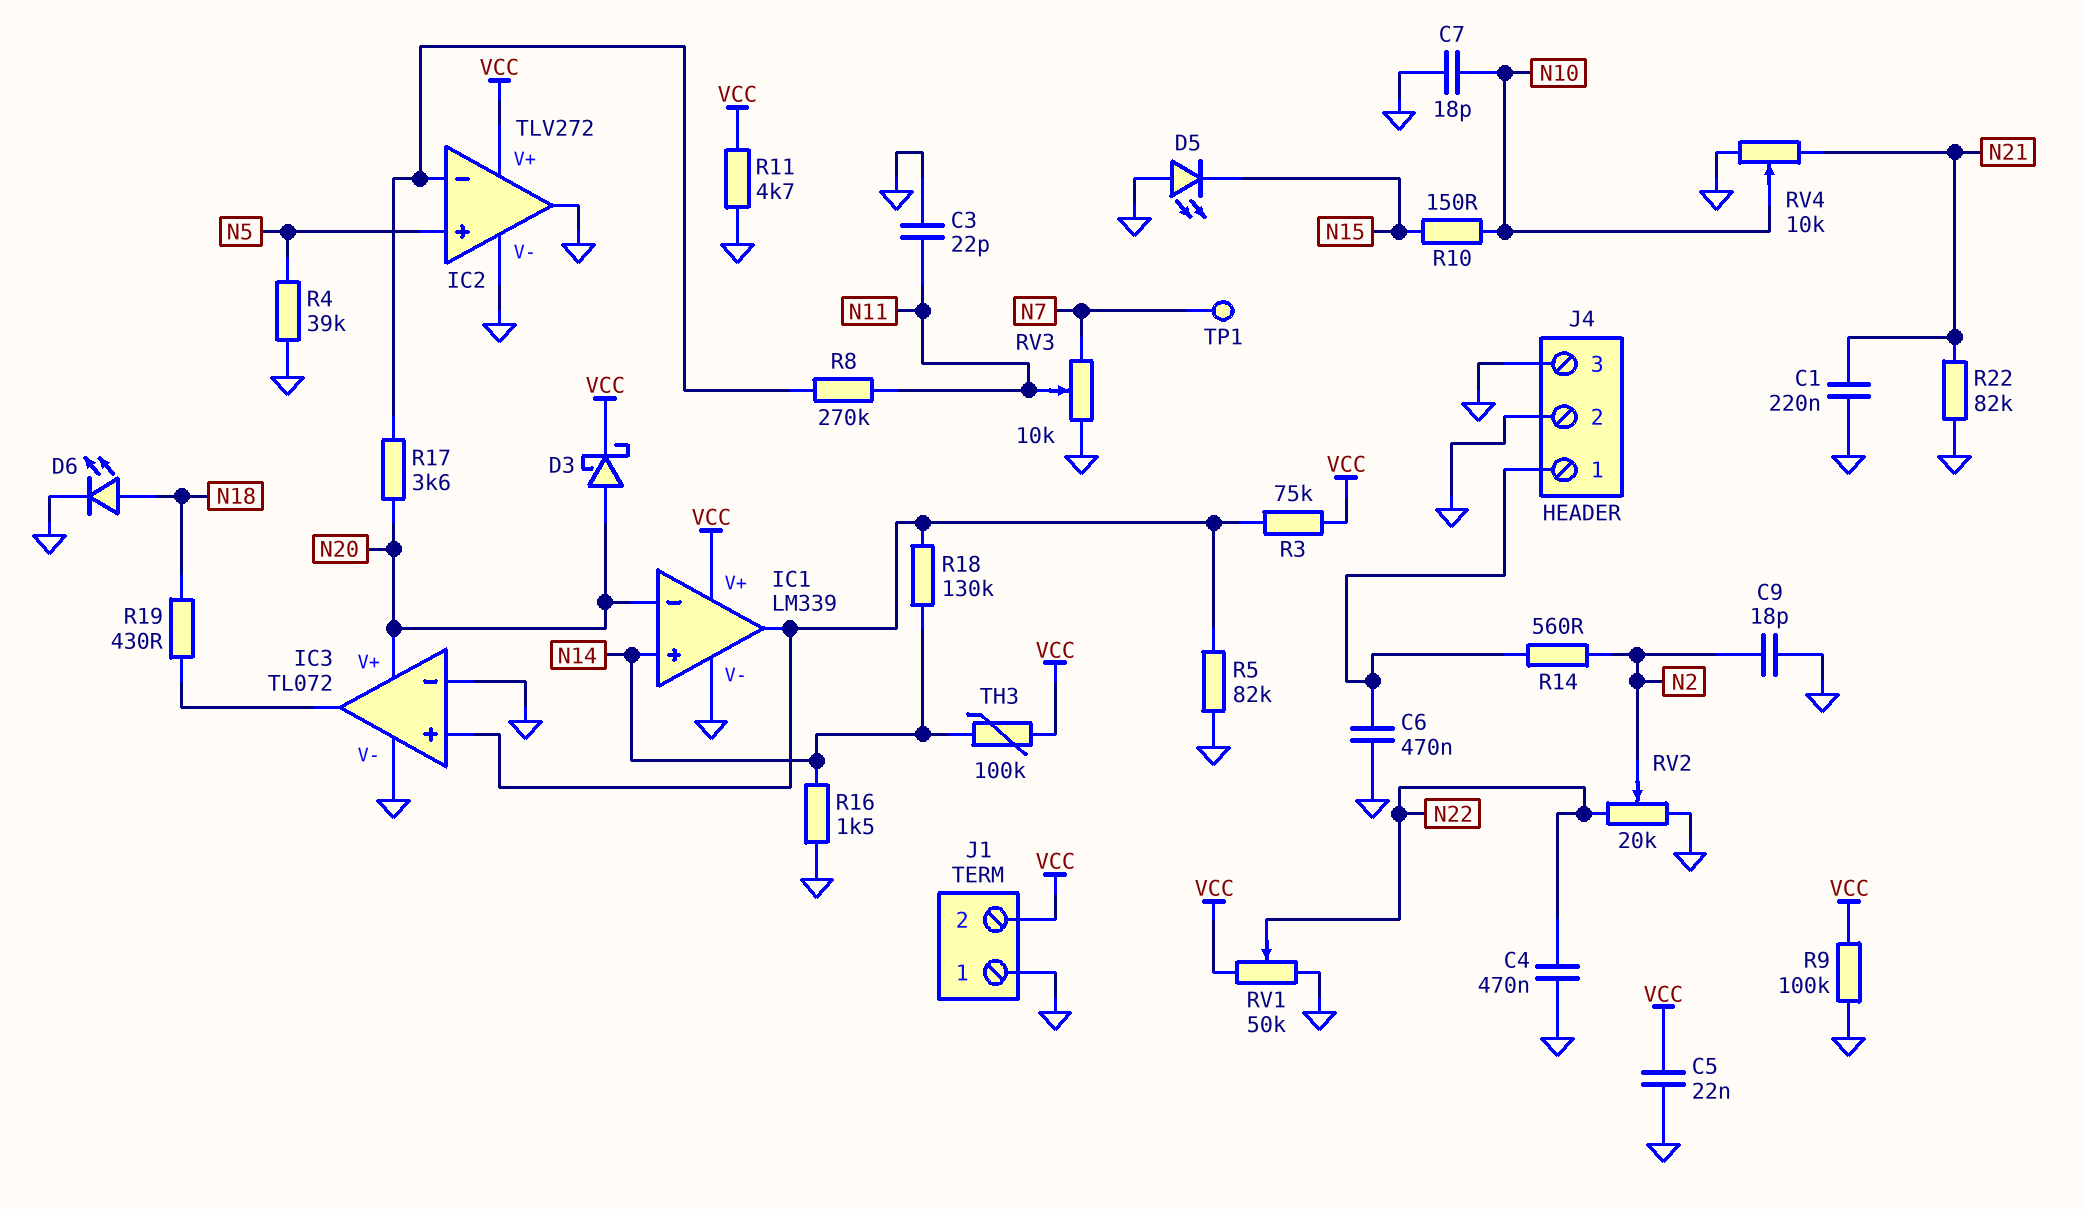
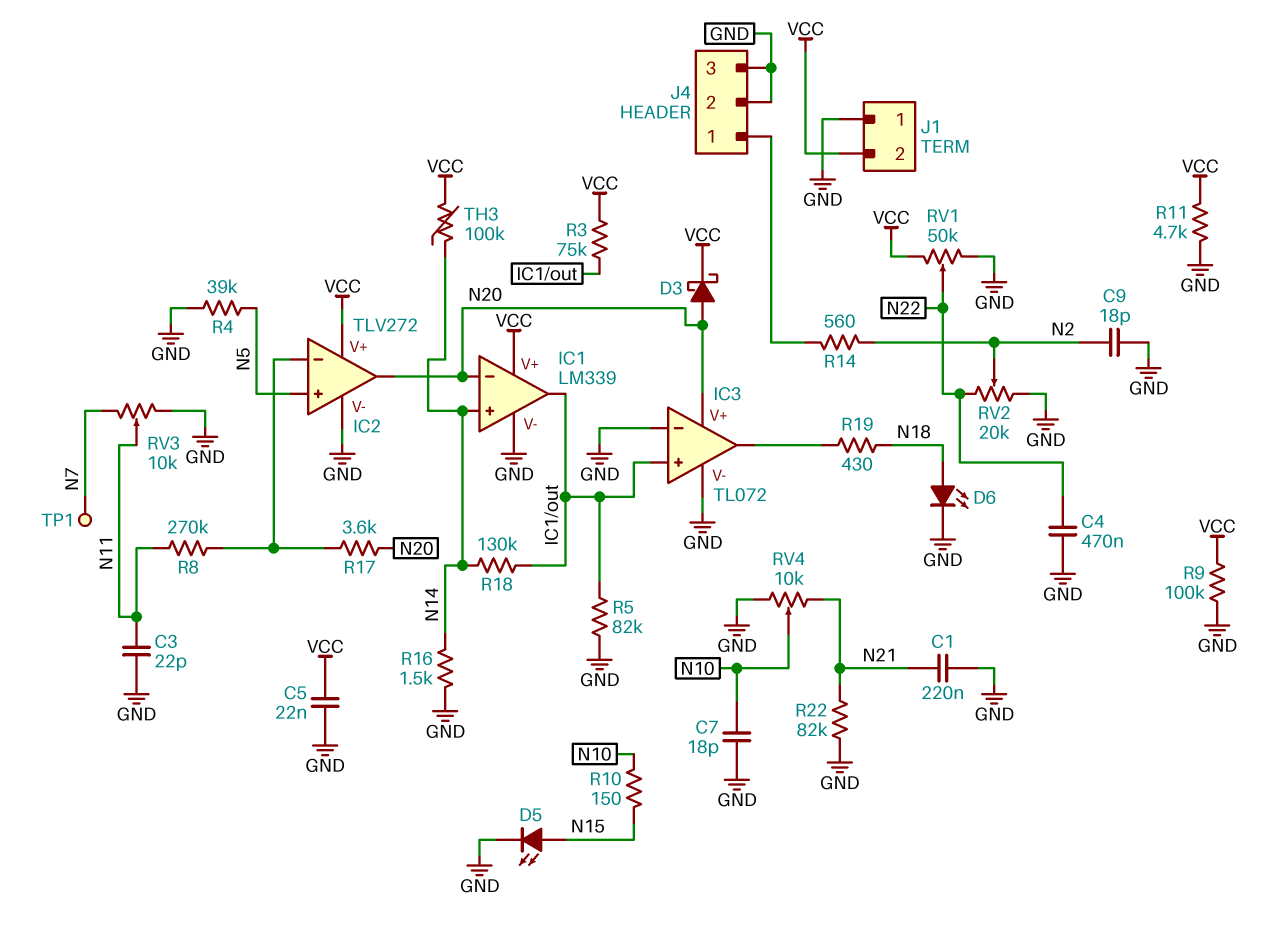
C6: 470nF (GND, J4/1) -> none
D5: LED (A GND, K N15) -> LED (A N15, K GND)
IC2 pin out: GND -> N20

